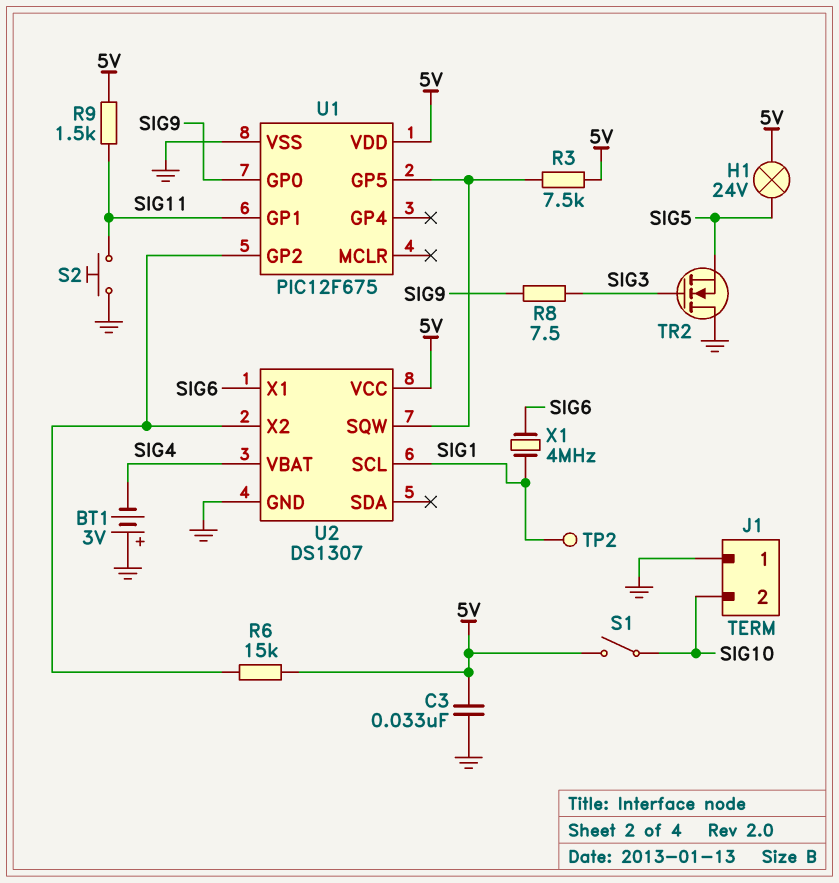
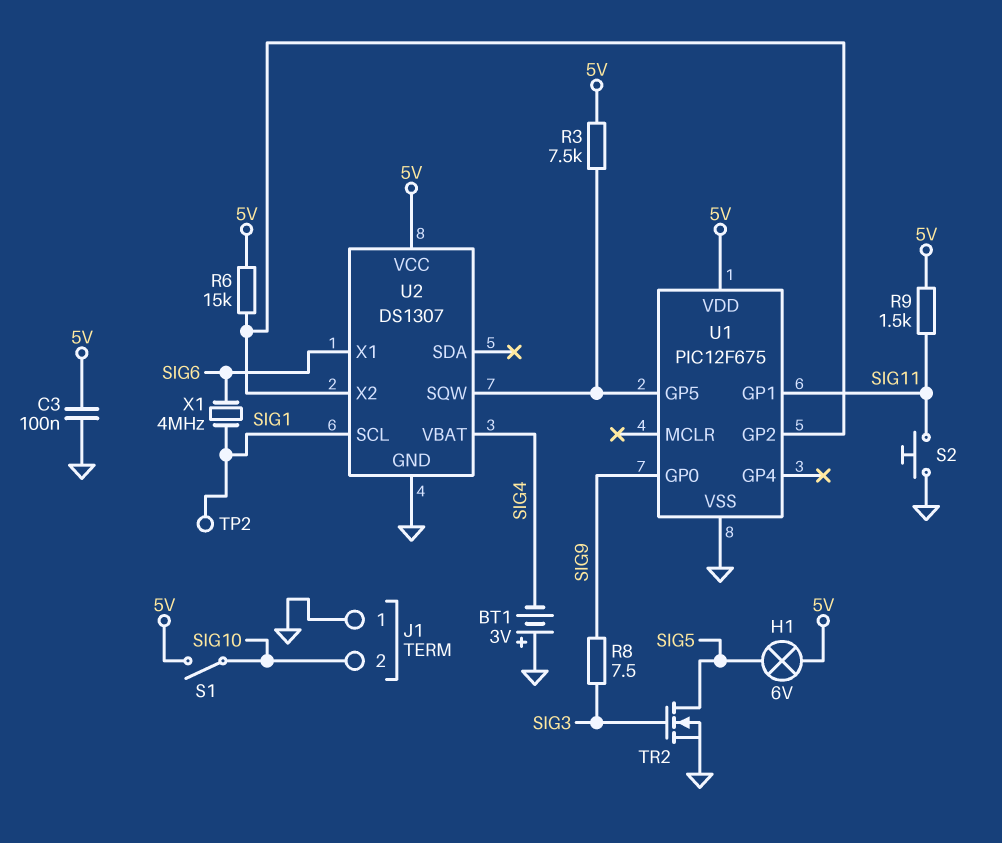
C3: 33nF (5V, GND) -> 100nF (5V, GND)
H1: lamp 24V (5V, SIG5) -> lamp 6V (5V, SIG5)
TR2: NMOS (G SIG3, D GND, S SIG5) -> NMOS (G SIG3, D SIG5, S GND)

